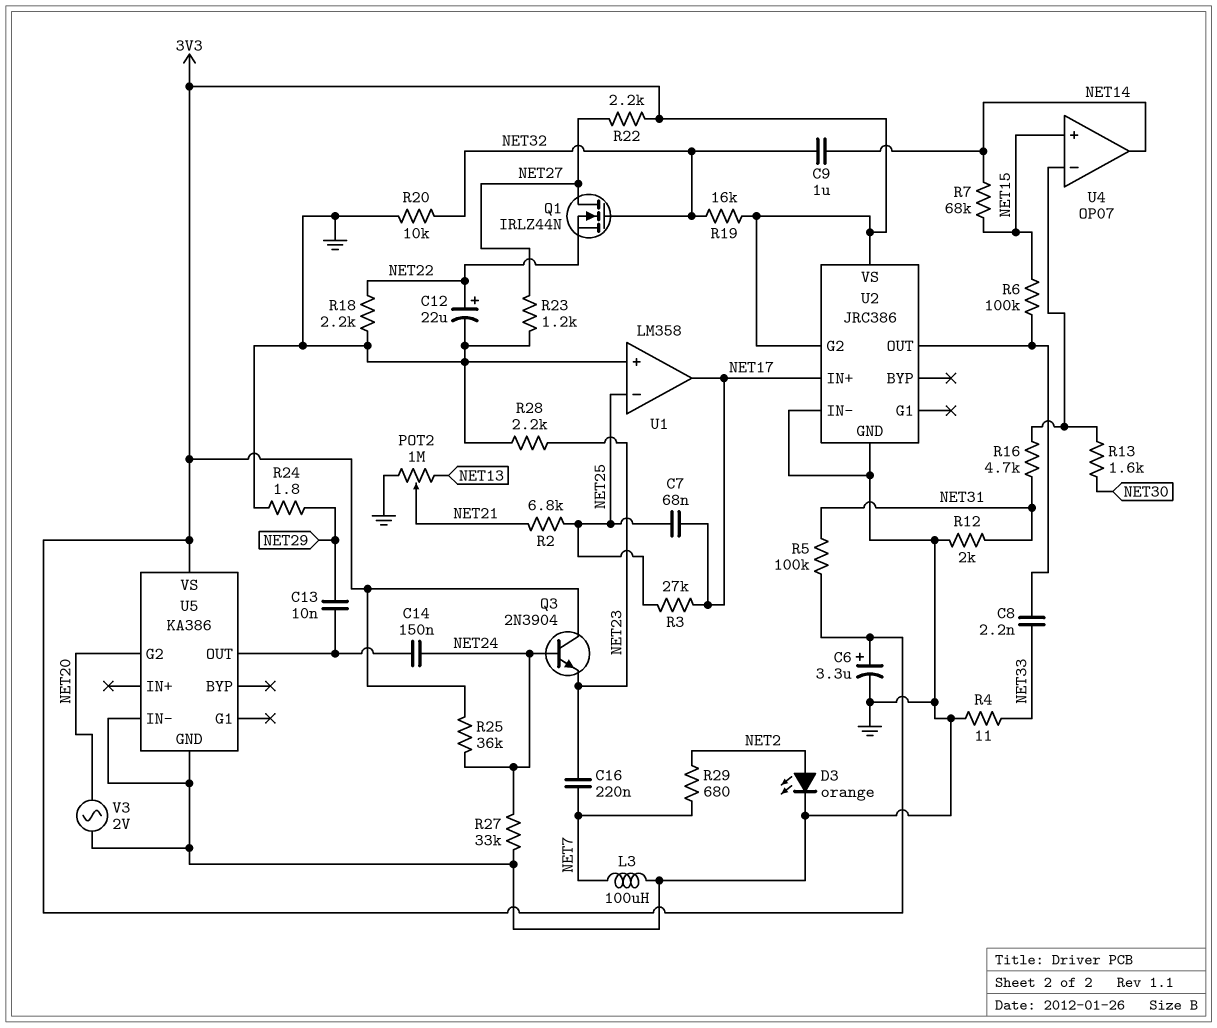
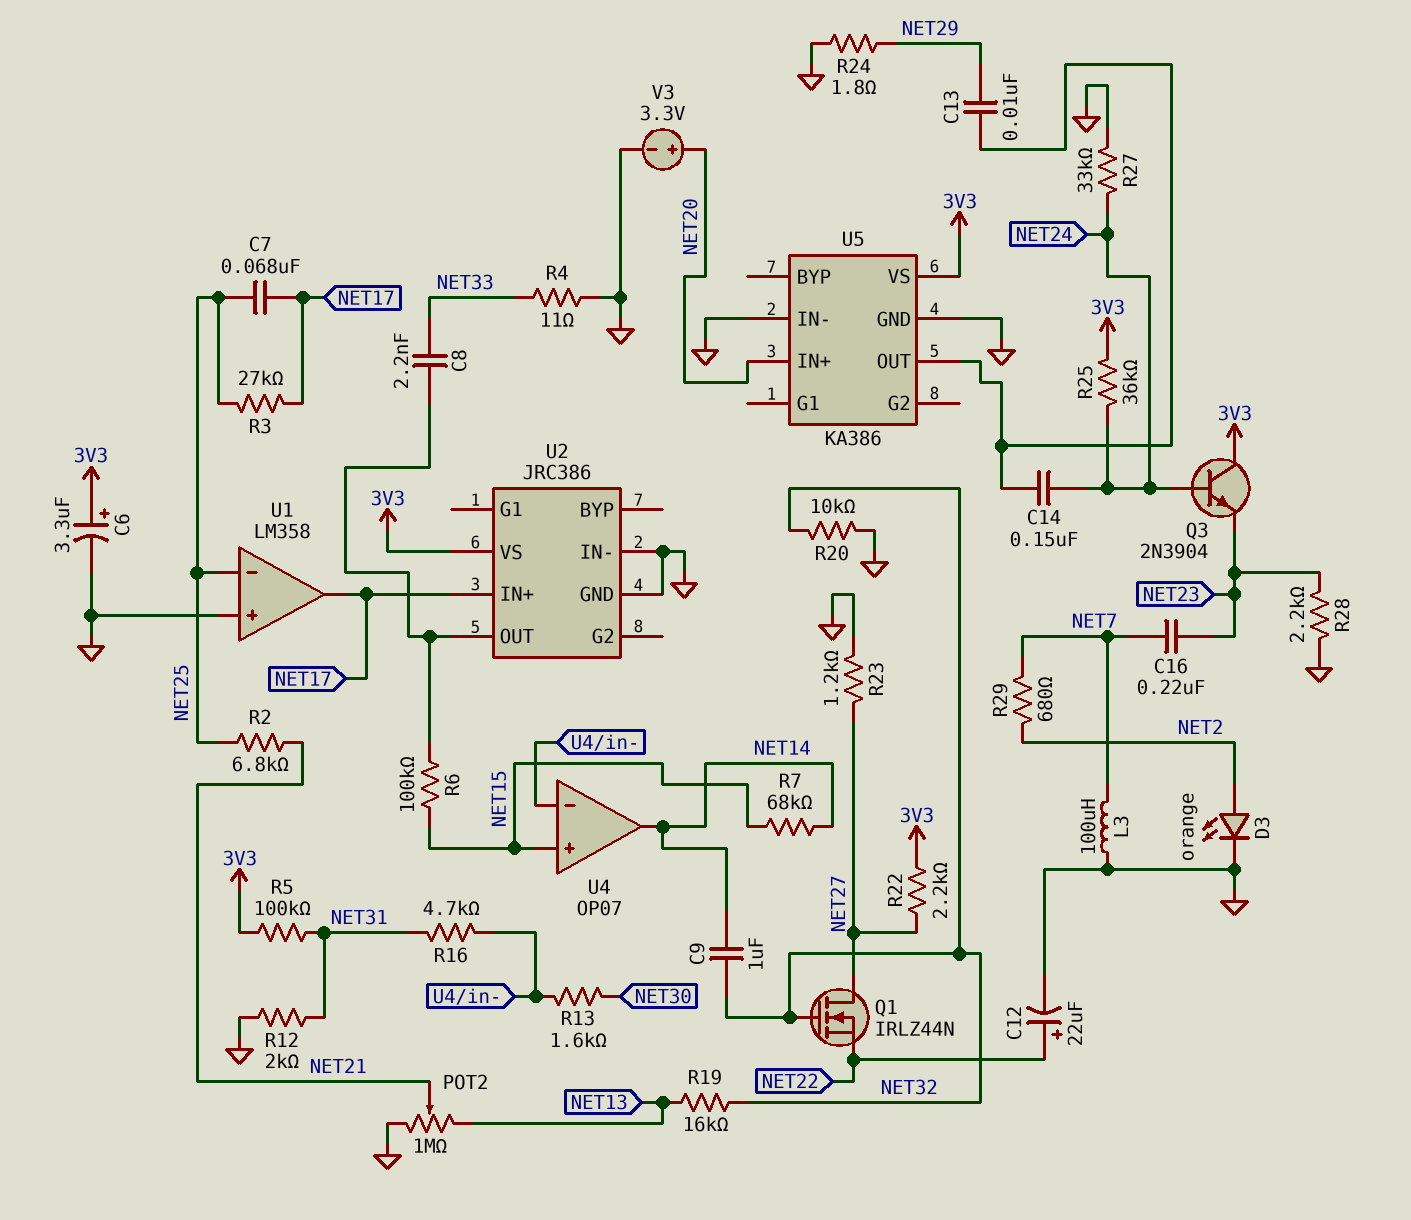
R18: 2.2k (GND, NET22) -> none
R19: 16k (3V3, NET32) -> 16k (NET13, NET32)
U2 pin G2: 3V3 -> none
U5 pin G2: NET20 -> none
U5 pin IN+: none -> NET20
V3: AC 2V (GND, NET20) -> 3.3V (plus NET20, minus GND)

